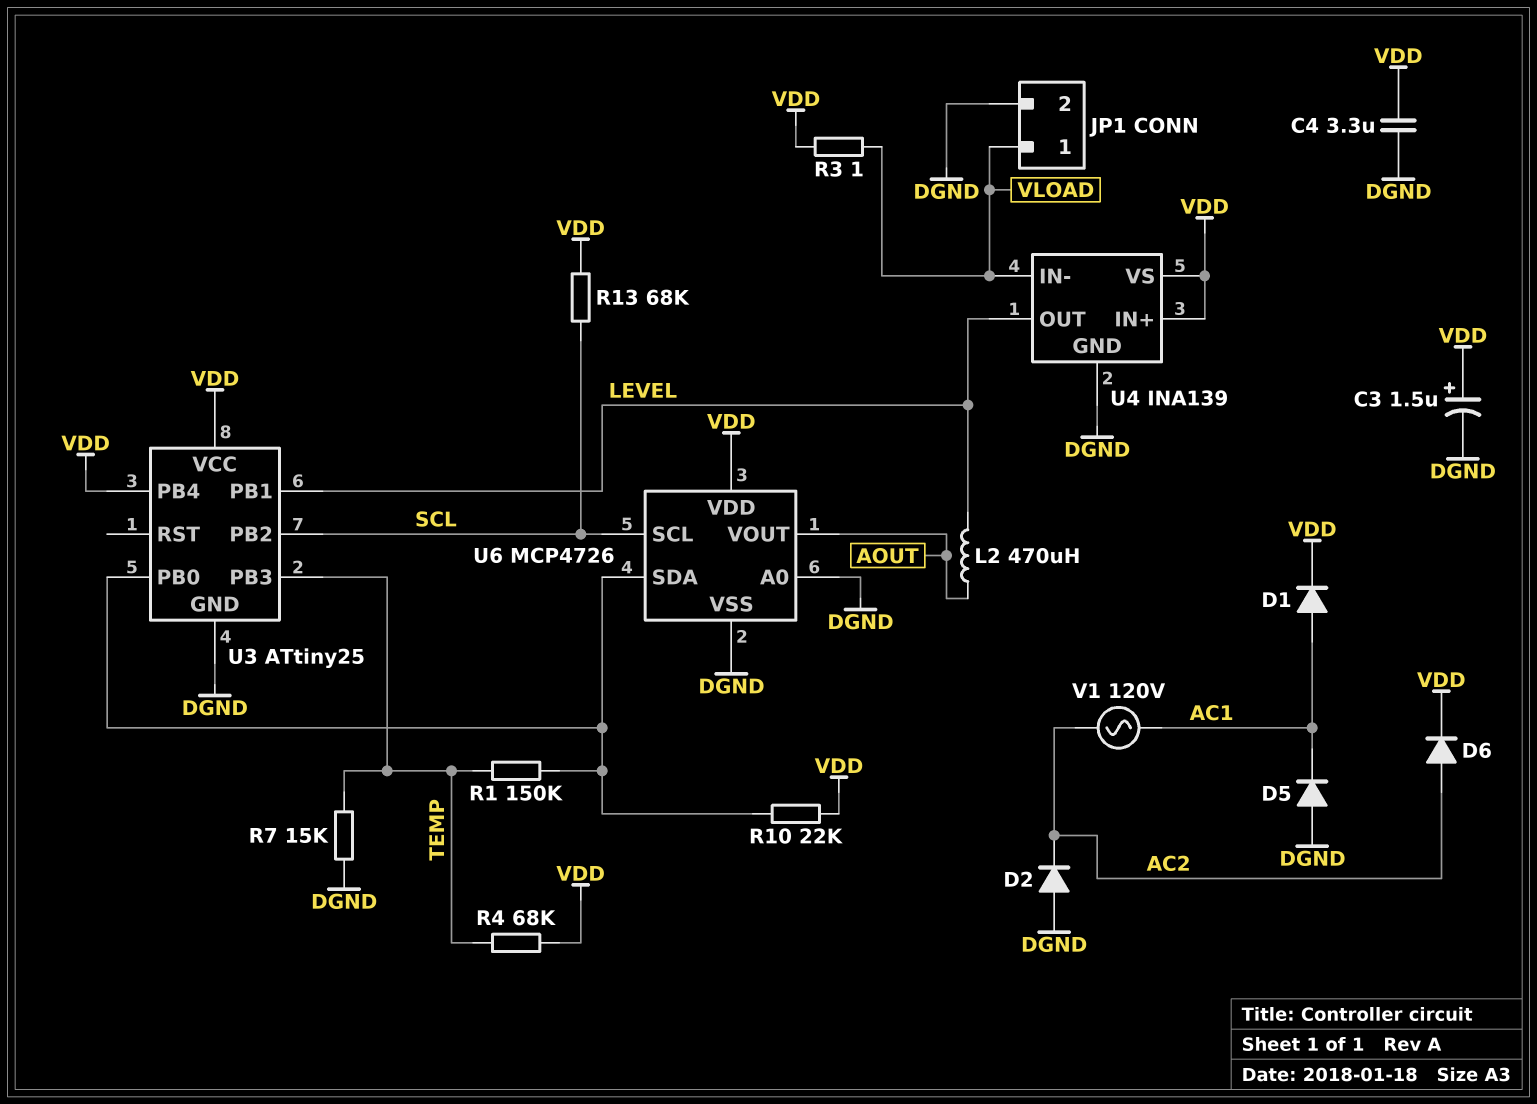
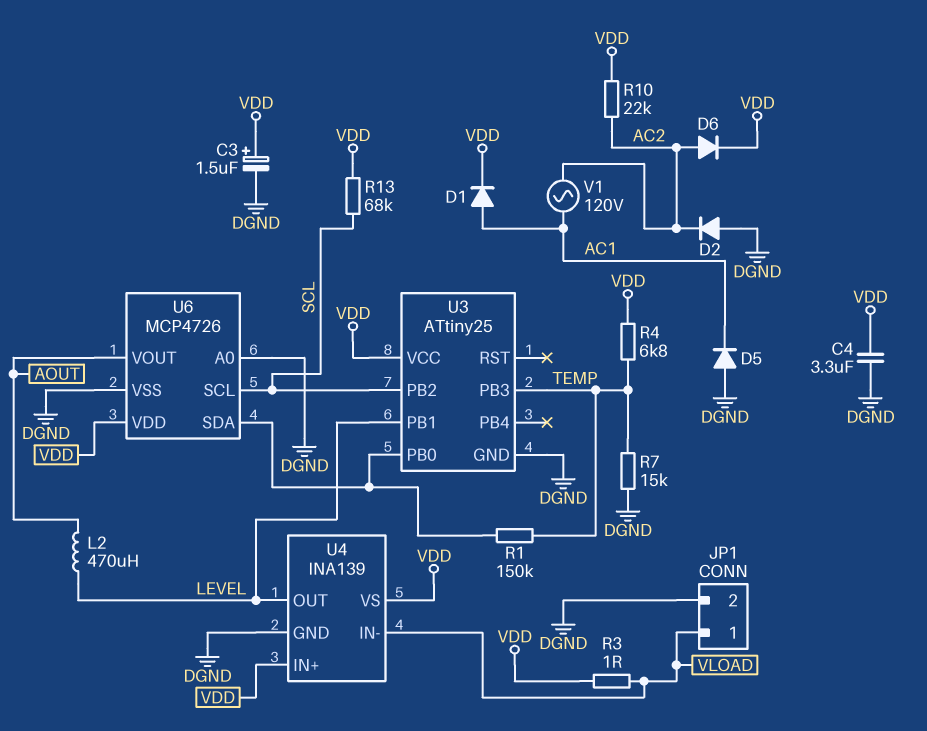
R4: 68k (TEMP, VDD) -> 6.8k (TEMP, VDD)
R10: 22k (U3/PB0, VDD) -> 22k (AC2, VDD)
U3 pin PB4: VDD -> none

